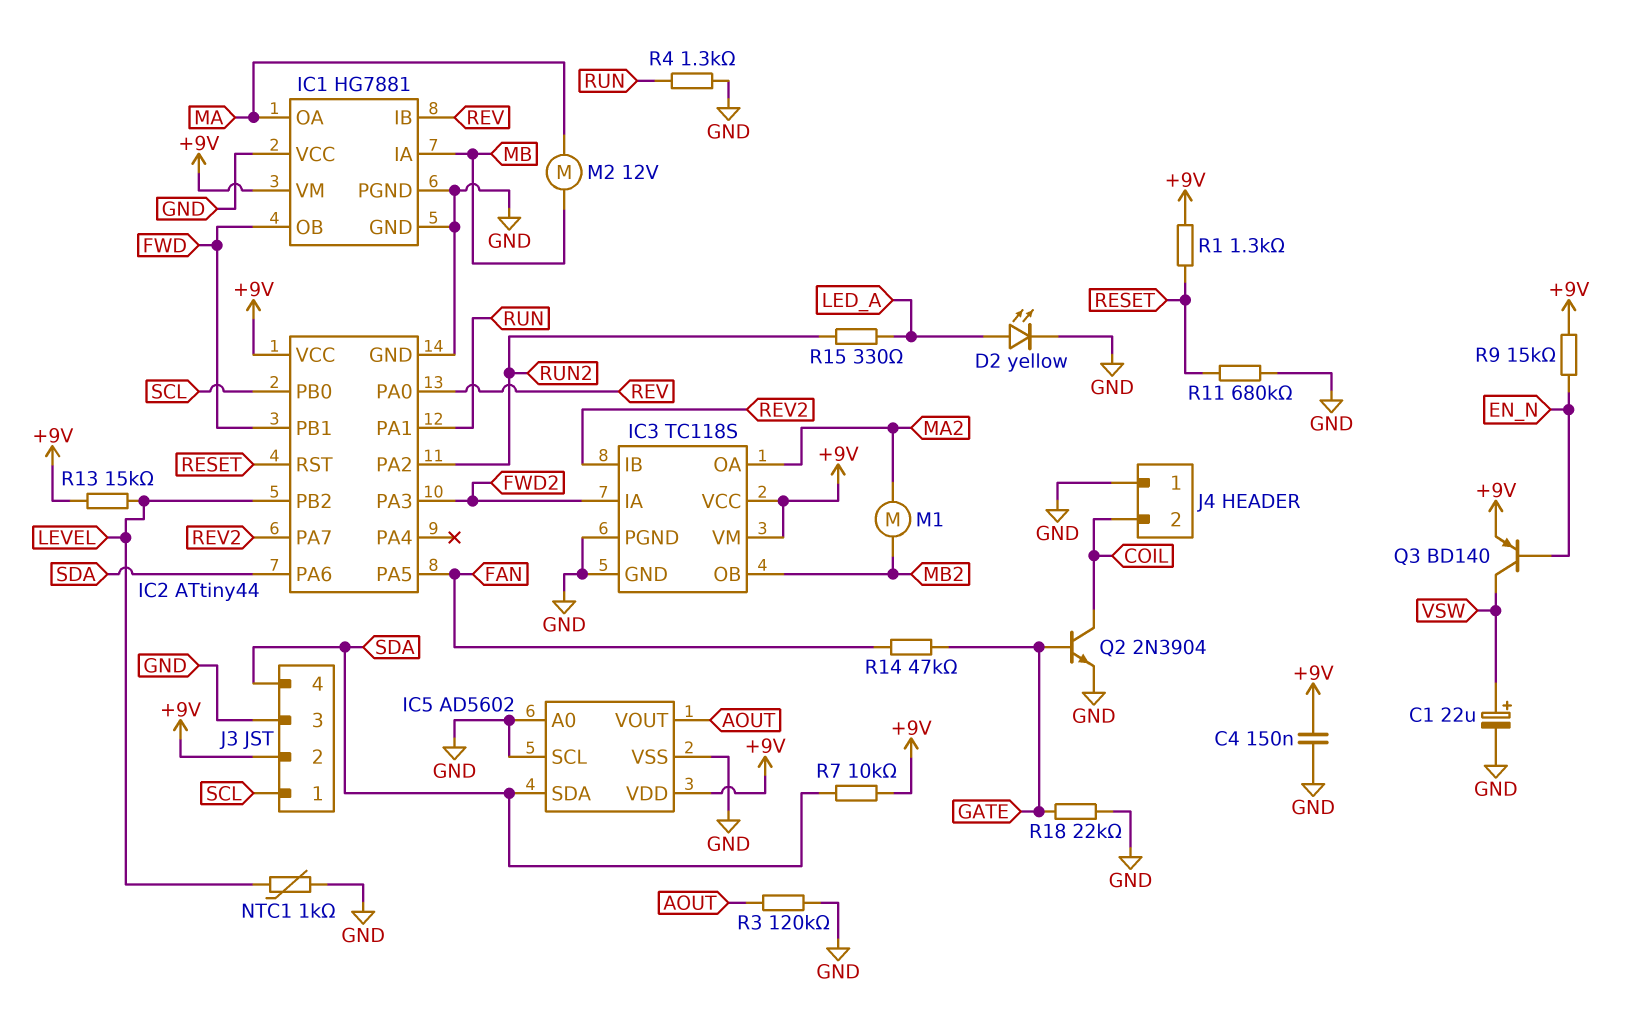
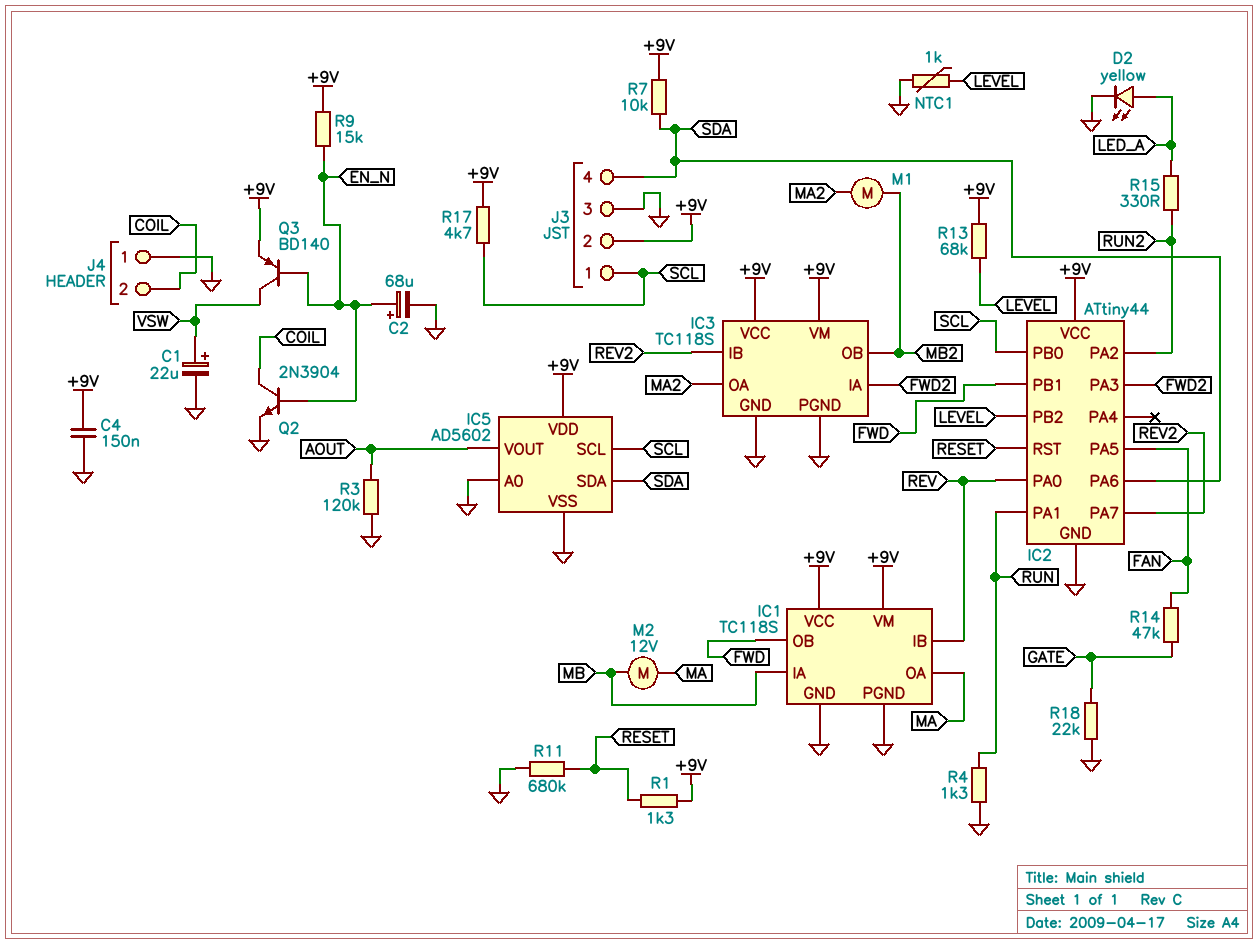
C2: none -> 68uF (plus EN_N, minus GND)
IC1: HG7881 -> TC118S
IC1 pin VCC: GND -> +9V
IC5 pin SCL: GND -> SCL
Q2: NPN 2N3904 (B GATE, C COIL, E GND) -> NPN 2N3904 (B EN_N, C COIL, E GND)
R13: 15k (+9V, LEVEL) -> 68k (+9V, LEVEL)
R17: none -> 4.7k (+9V, SCL)

